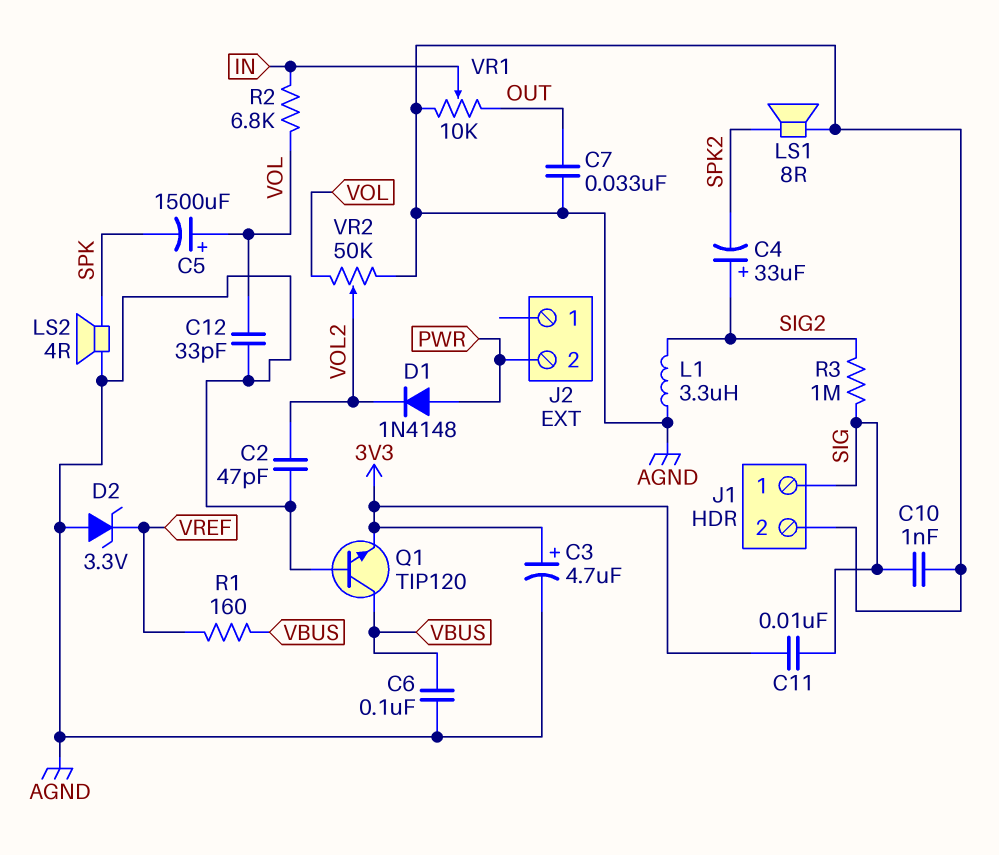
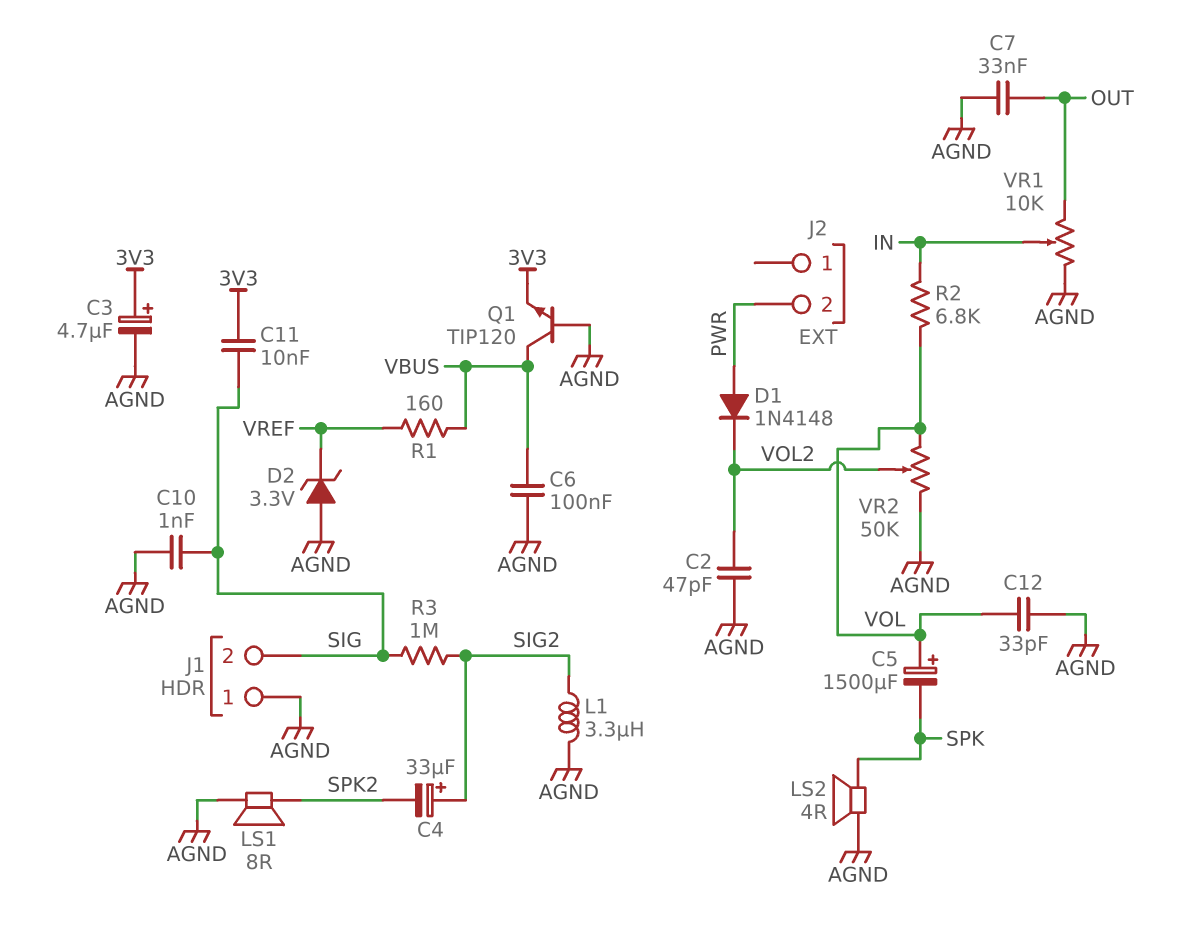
J1 pin 1: SIG -> AGND
J1 pin 2: AGND -> SIG

